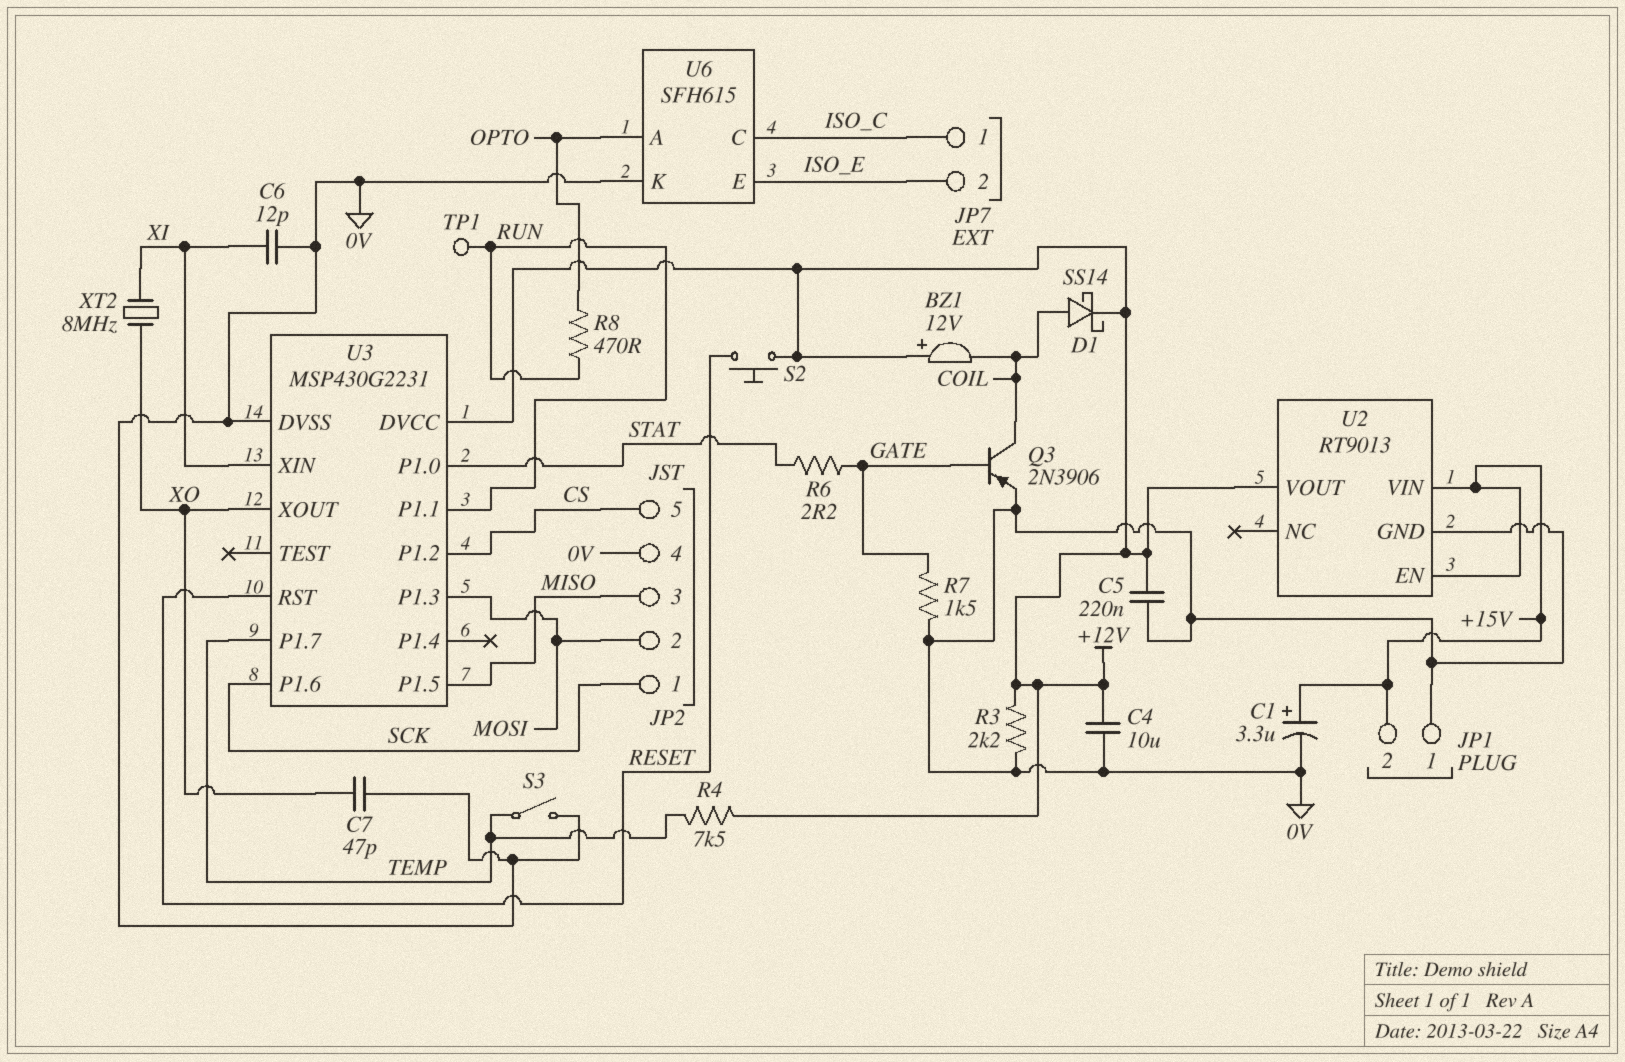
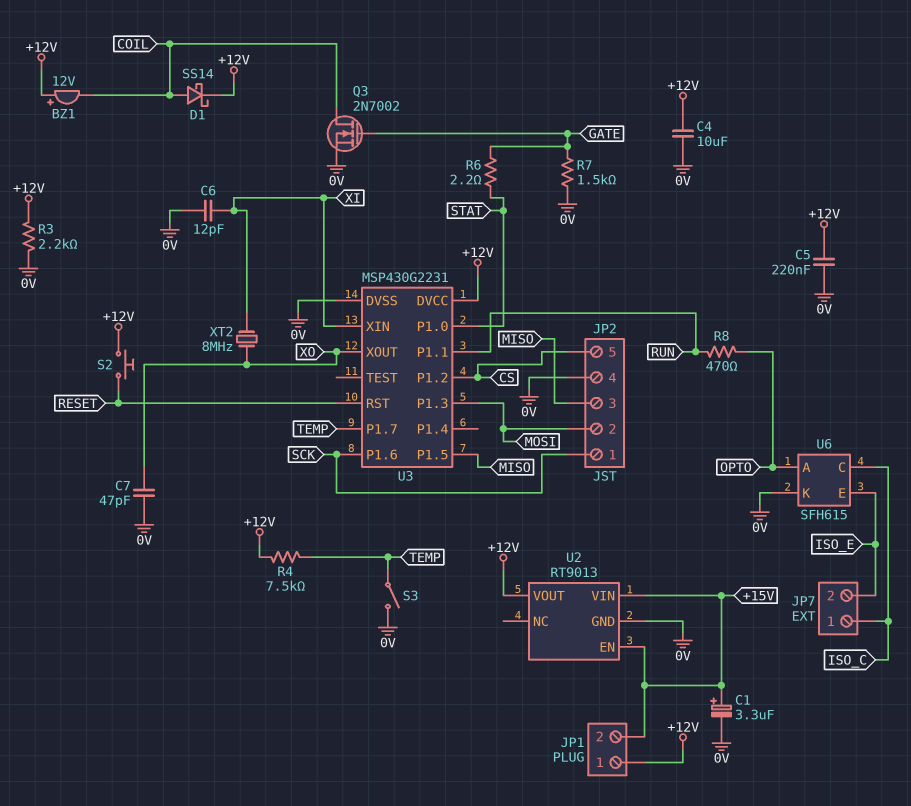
JP1 pin 1: 0V -> +12V
Q3: PNP 2N3906 (B GATE, C COIL, E 0V) -> NMOS 2N7002 (G GATE, D COIL, S 0V)
TP1: test point (RUN) -> none

